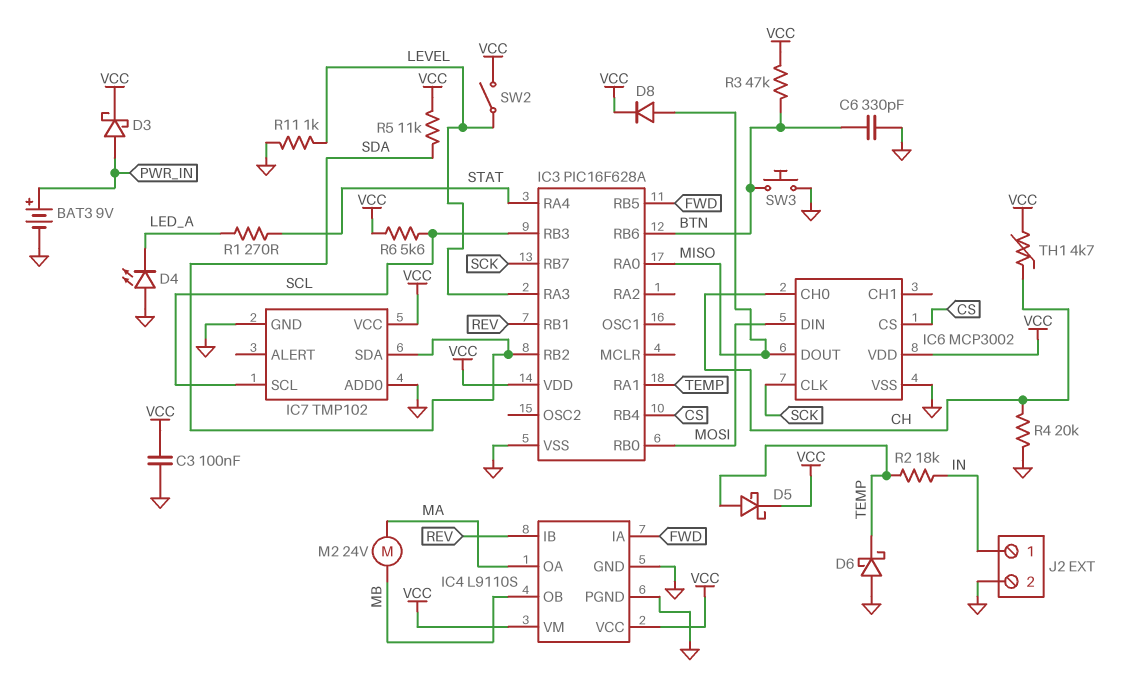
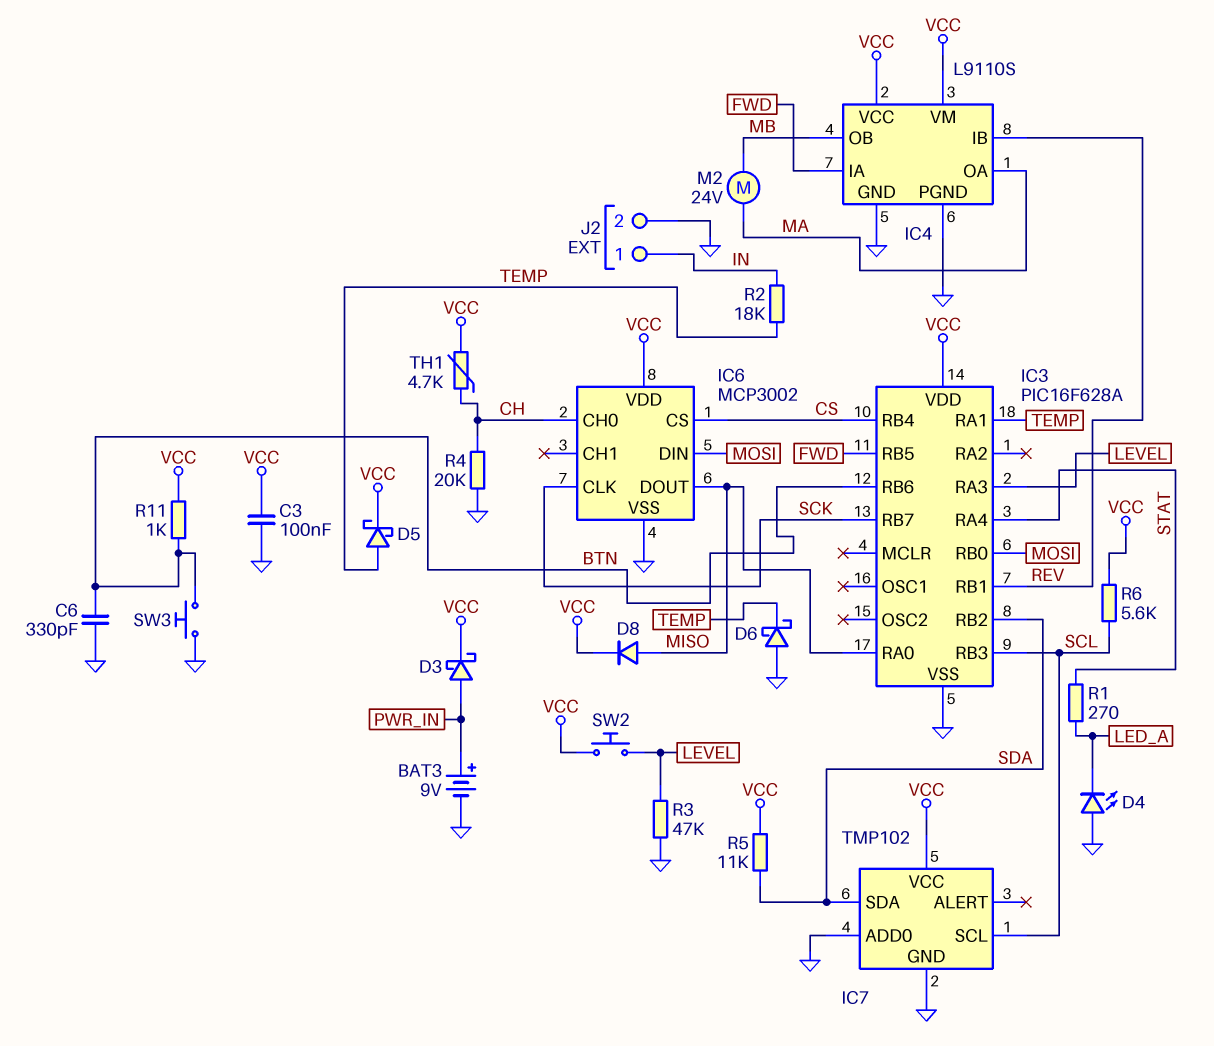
R3: 47k (BTN, VCC) -> 47k (GND, LEVEL)
R11: 1k (GND, LEVEL) -> 1k (BTN, VCC)
SW2: switch (LEVEL, VCC) -> button (LEVEL, VCC)

